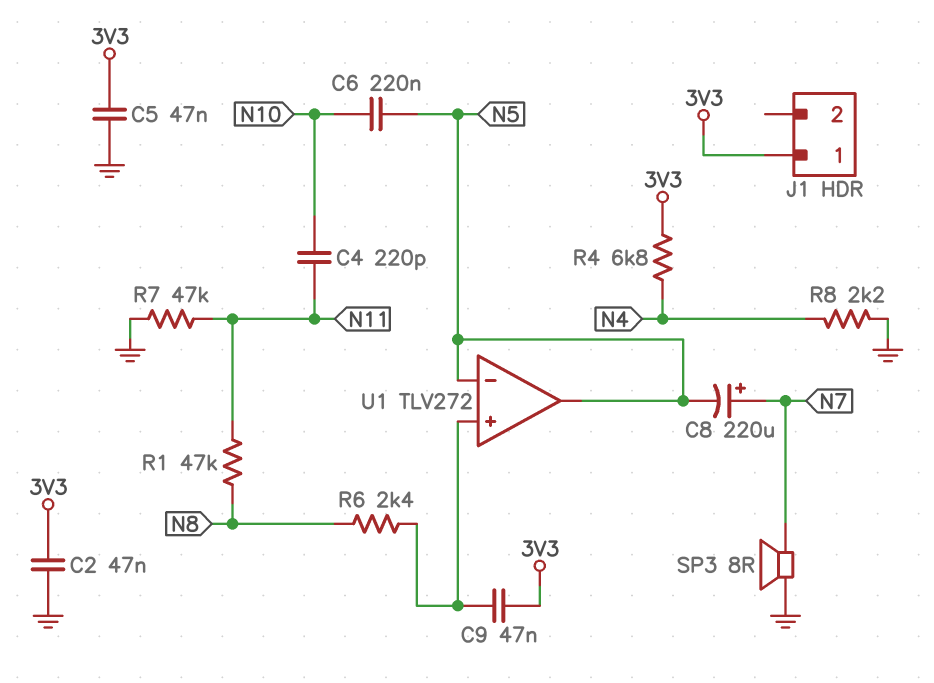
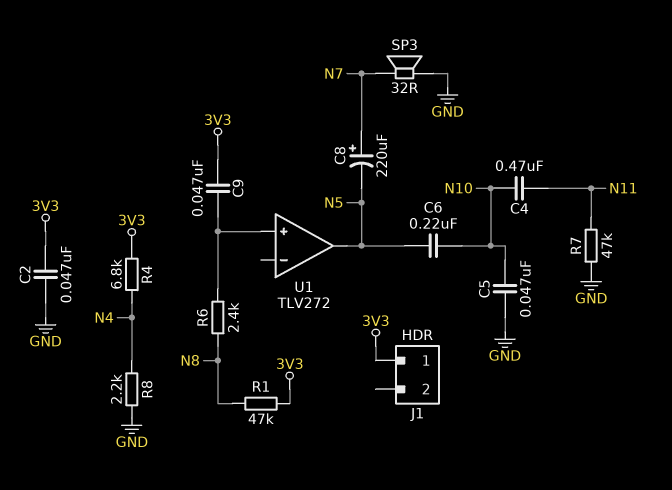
C4: 220pF (N10, N11) -> 470nF (N10, N11)
C5: 47nF (3V3, GND) -> 47nF (GND, N10)
R1: 47k (N8, N11) -> 47k (3V3, N8)
SP3: speaker 8R (GND, N7) -> speaker 32R (GND, N7)
U1 pin in-: N5 -> none

